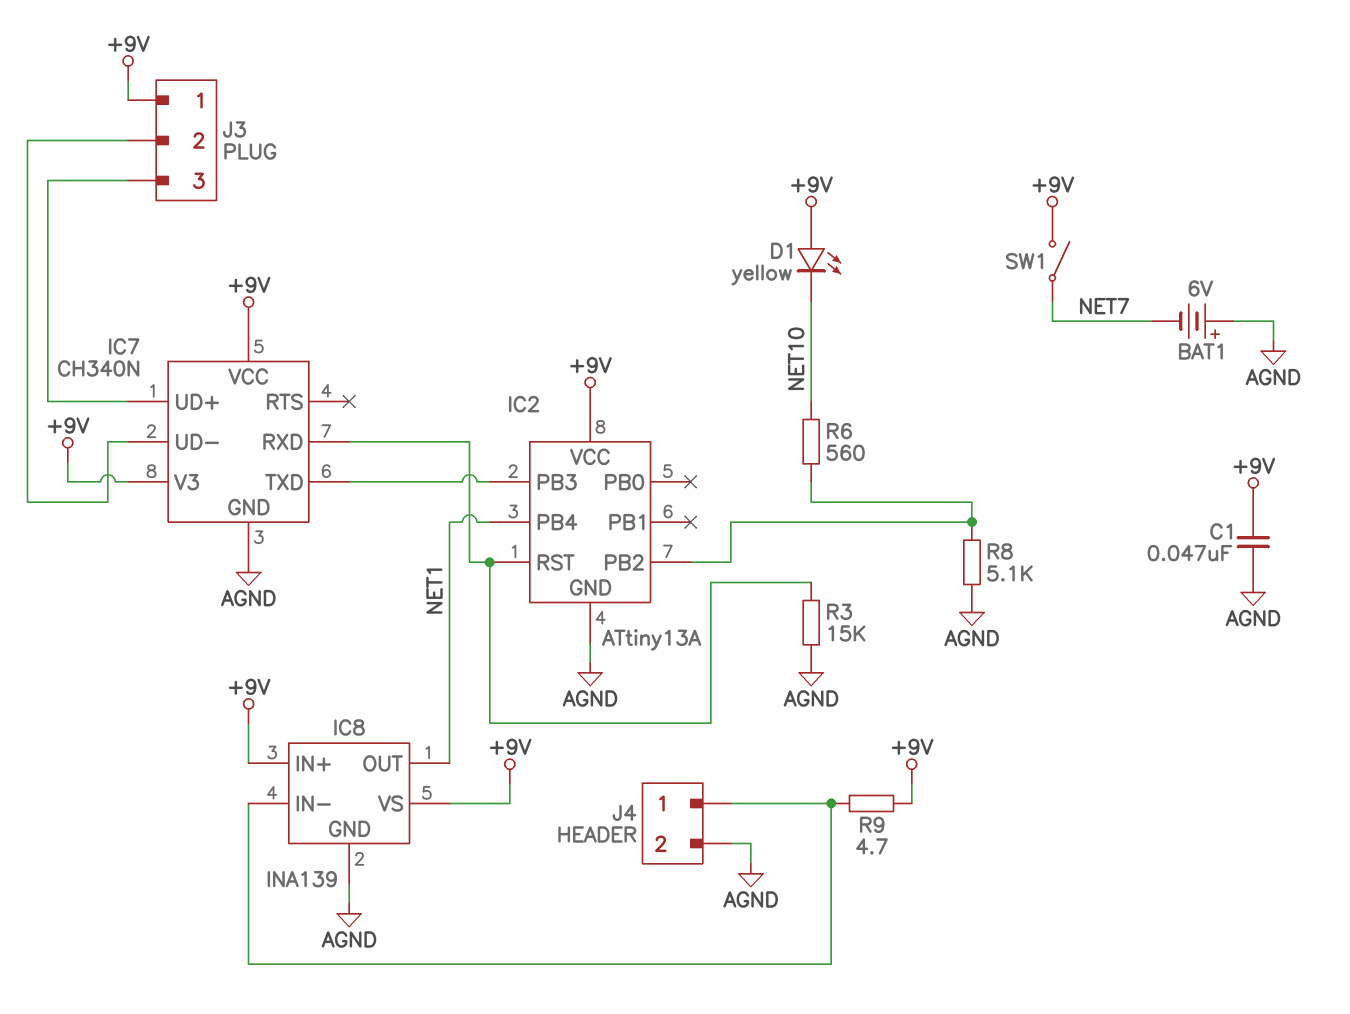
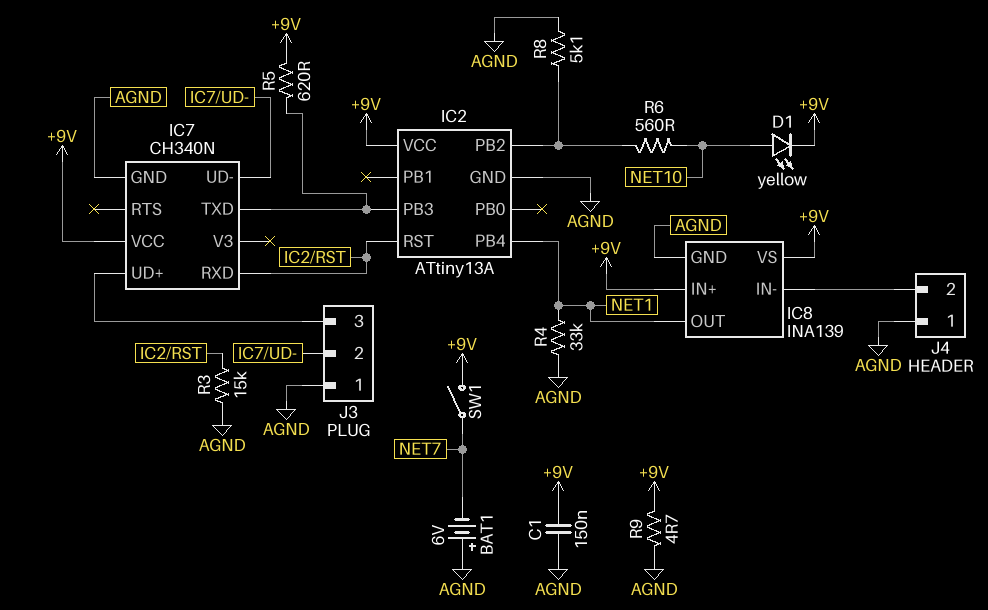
C1: 47nF (+9V, AGND) -> 150nF (+9V, AGND)
D1: LED yellow (A +9V, K NET10) -> LED yellow (A NET10, K +9V)
IC7 pin V3: +9V -> none
J3 pin 1: +9V -> AGND
J4 pin 1: IC8/IN- -> AGND
J4 pin 2: AGND -> IC8/IN-
R4: none -> 33k (AGND, NET1)
R5: none -> 620 (+9V, IC2/PB3)
R9: 4.7 (+9V, IC8/IN-) -> 4.7 (+9V, AGND)

